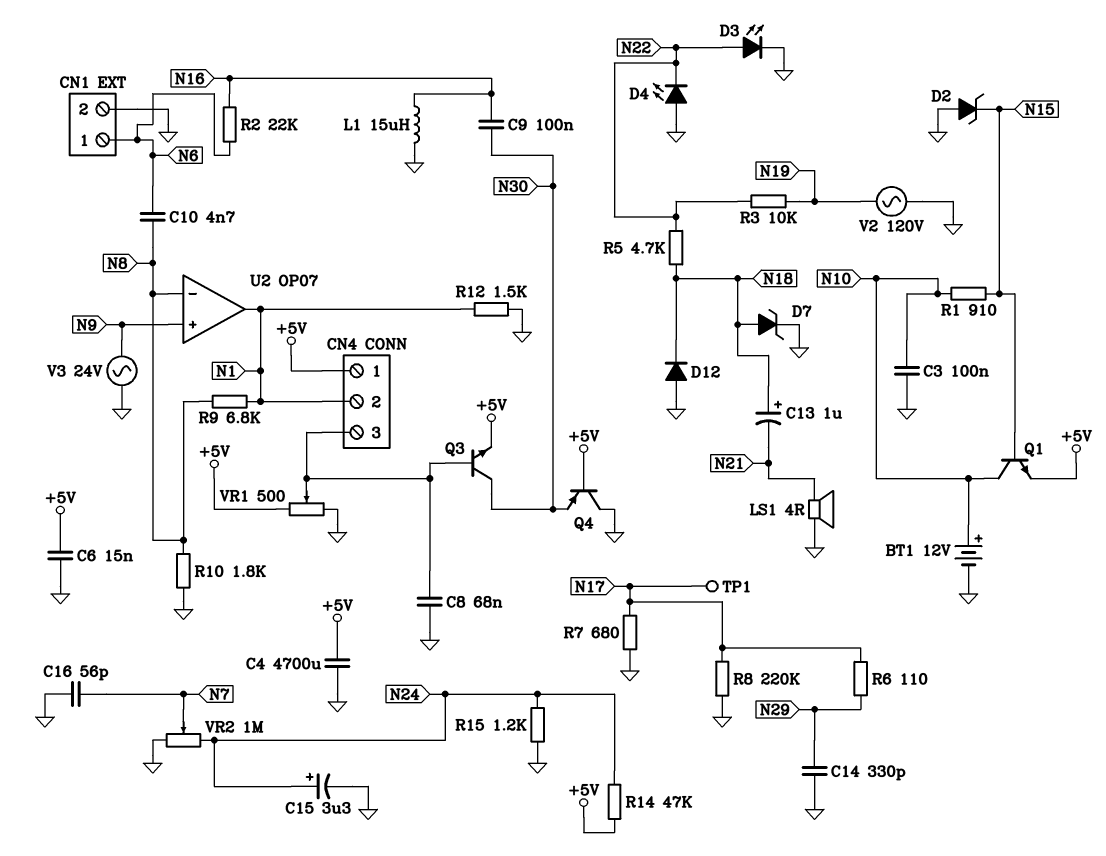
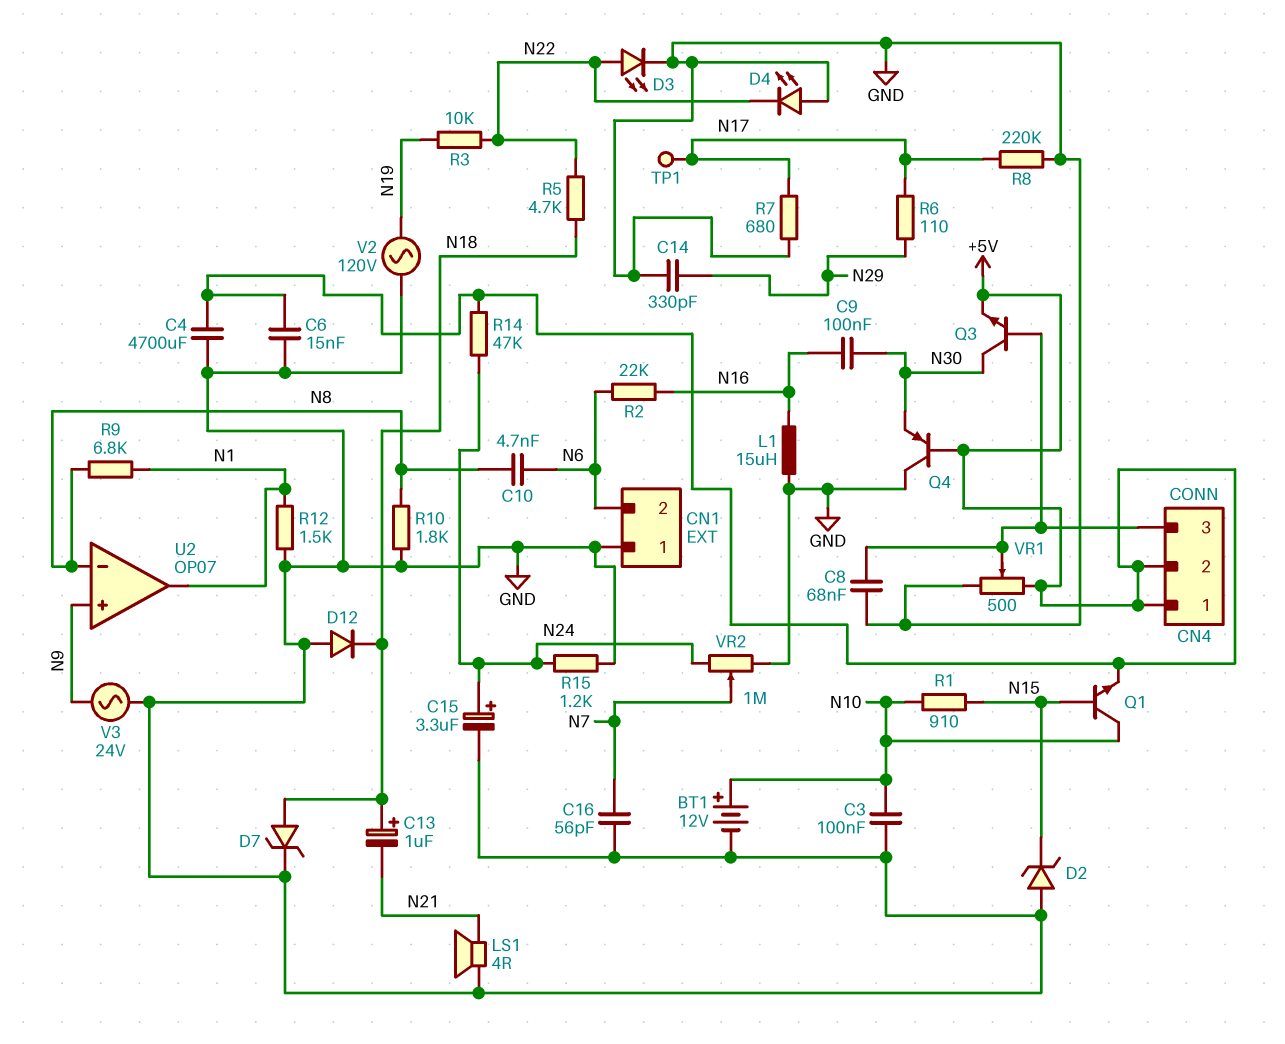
CN1 pin 1: N6 -> GND
CN1 pin 2: GND -> N6
CN4 pin 2: N1 -> +5V

